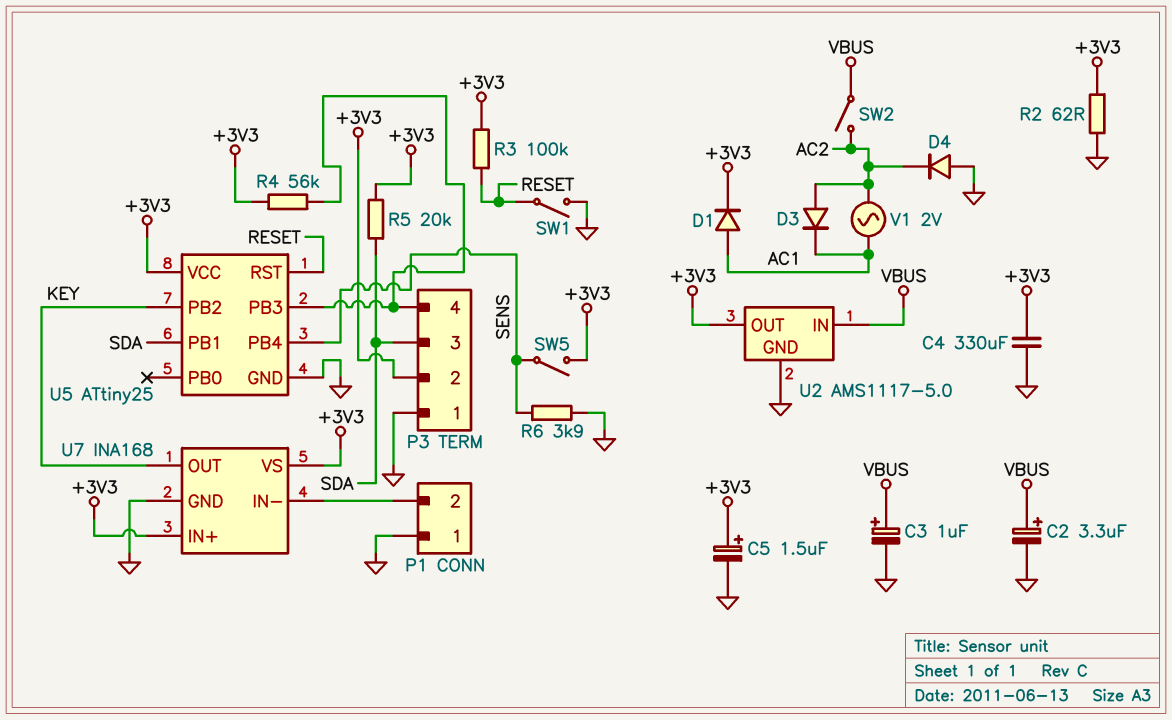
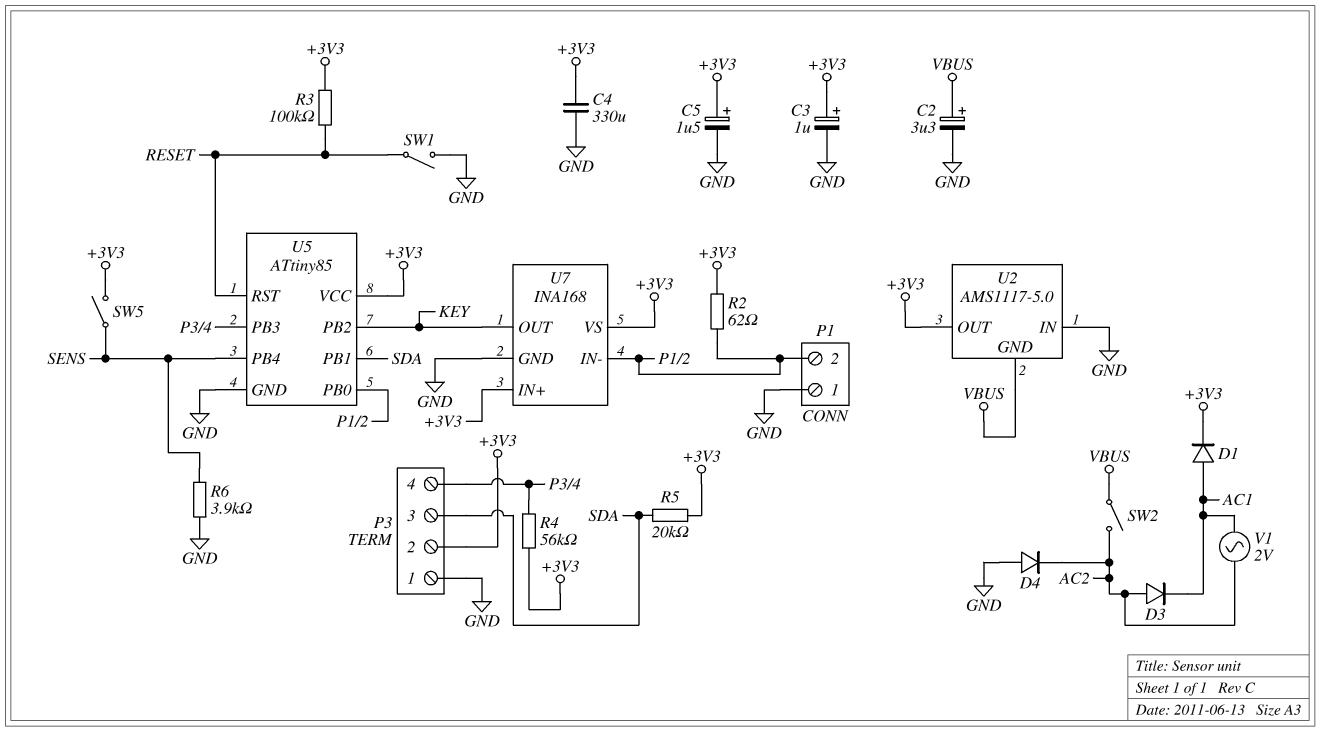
C3: 1uF (plus VBUS, minus GND) -> 1uF (plus +3V3, minus GND)
R2: 62 (+3V3, GND) -> 62 (+3V3, P1/2)
U2 pin GND: GND -> VBUS
U2 pin IN: VBUS -> GND
U5: ATtiny25 -> ATtiny85
U5 pin PB0: none -> P1/2

